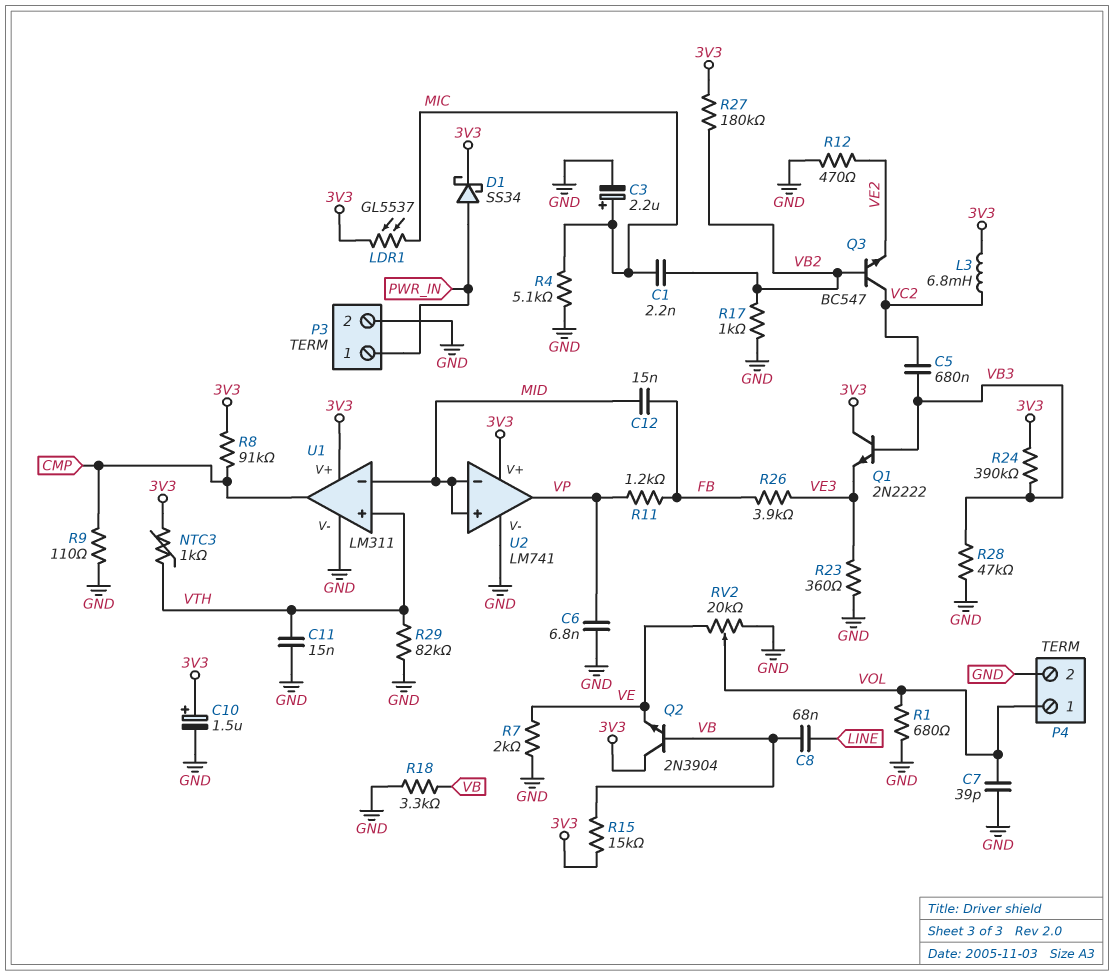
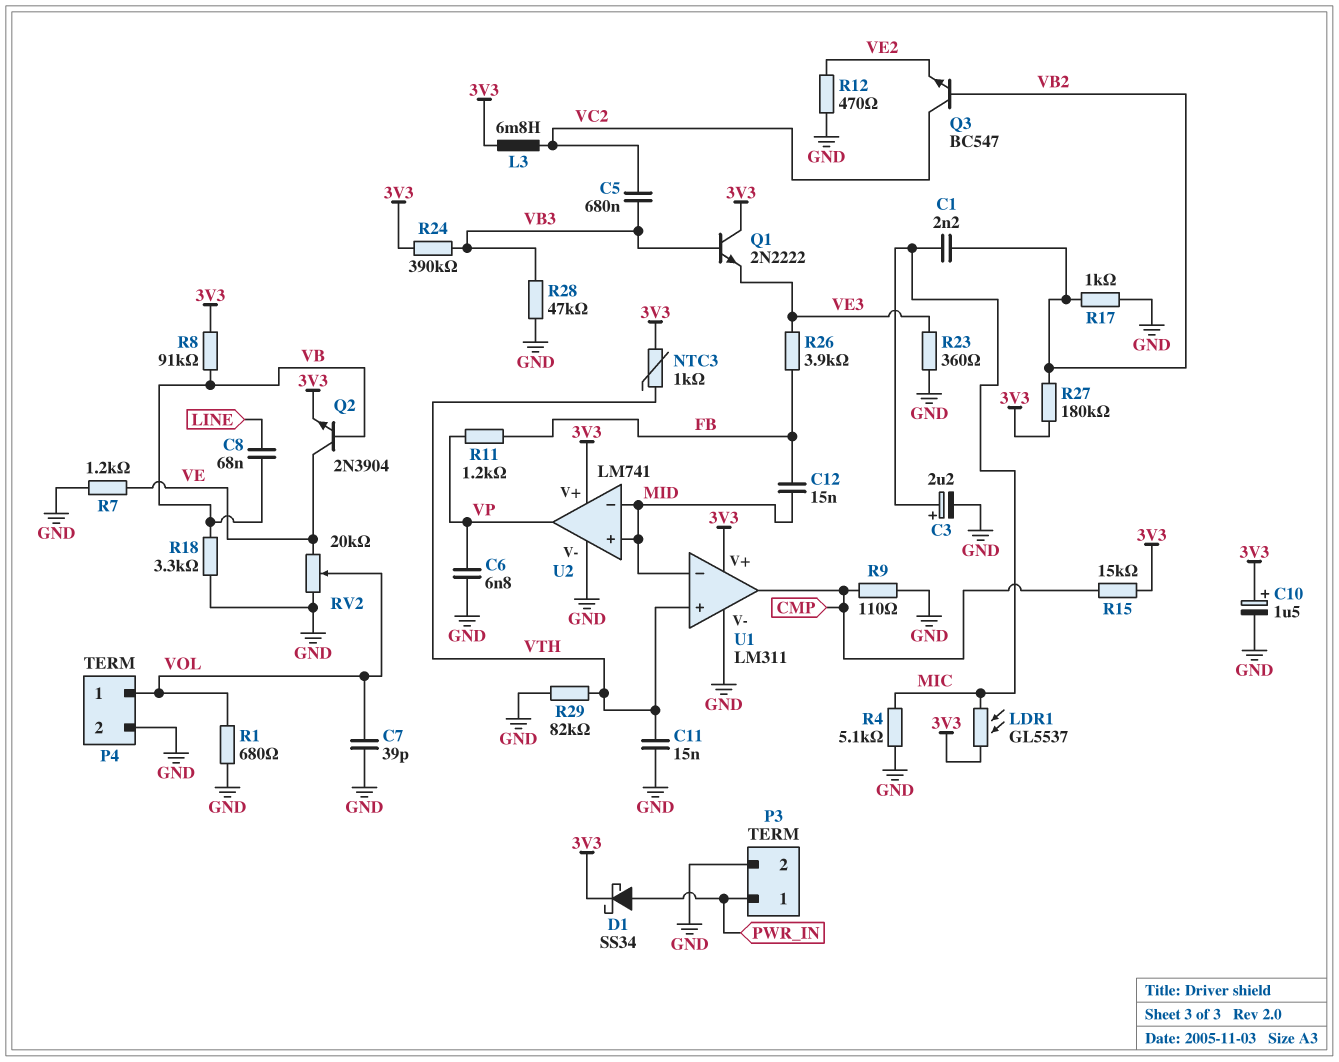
Q2: NPN 2N3904 (B VB, C 3V3, E VE) -> NPN 2N3904 (B VB, C VE, E 3V3)
R7: 2k (GND, VE) -> 1.2k (GND, VE)
R8: 91k (3V3, CMP) -> 91k (3V3, VB)
R15: 15k (3V3, VB) -> 15k (3V3, CMP)

